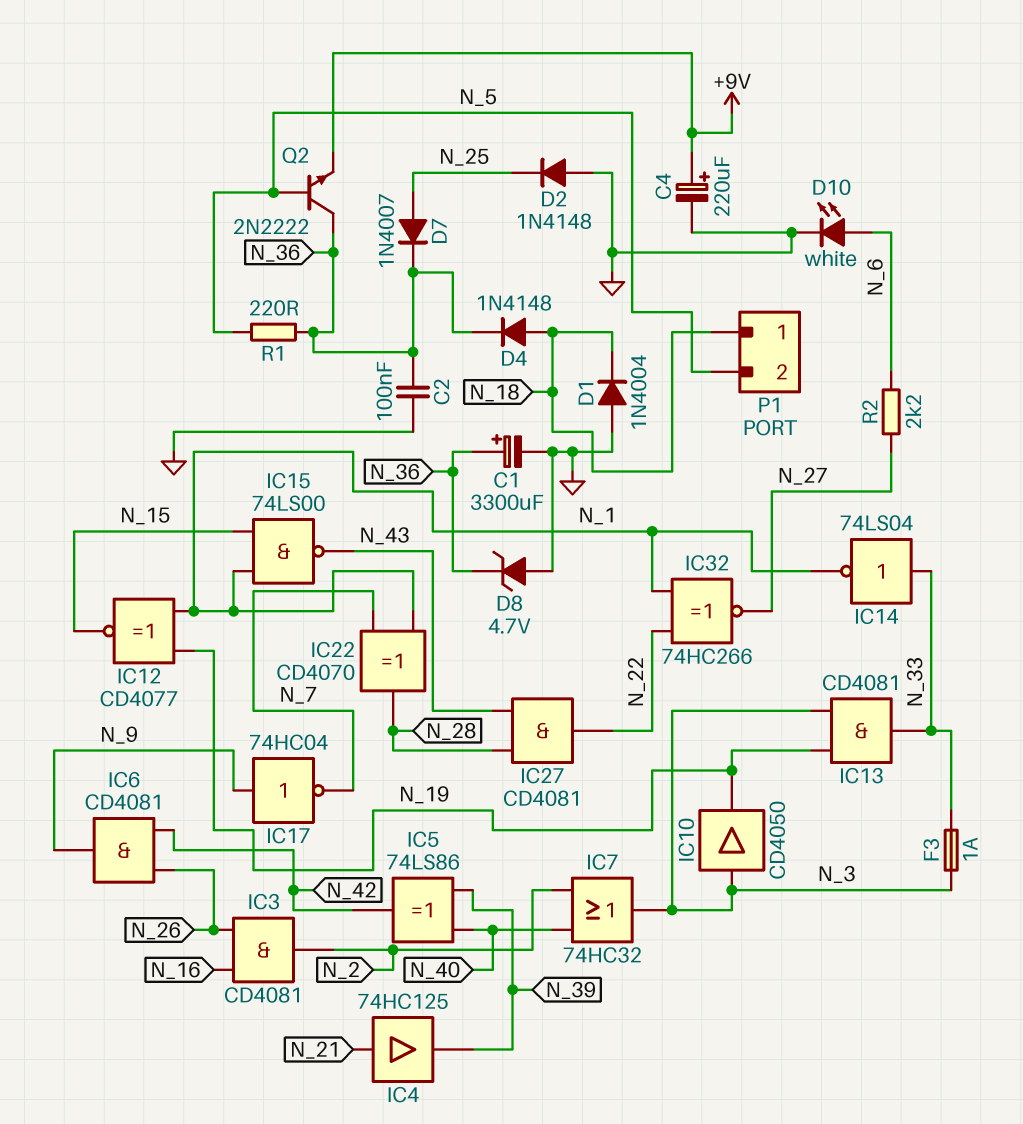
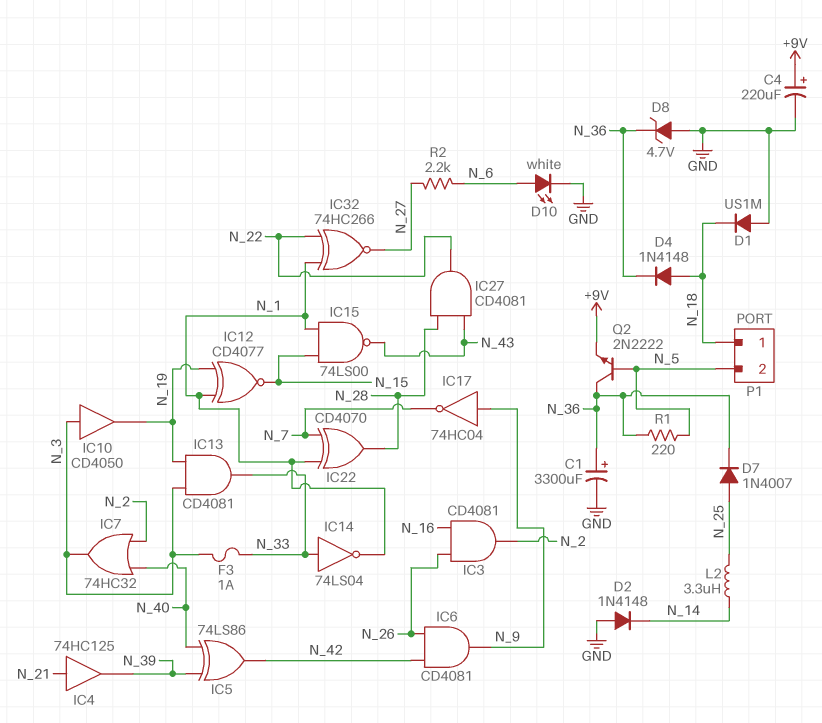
C2: 100nF (GND, N_36) -> none
D1: diode 1N4004 (A GND, K N_18) -> diode US1M (A GND, K N_18)
D2: diode 1N4148 (A GND, K N_25) -> diode 1N4148 (A GND, K N_14)
L2: none -> 3.3uH (N_14, N_25)

